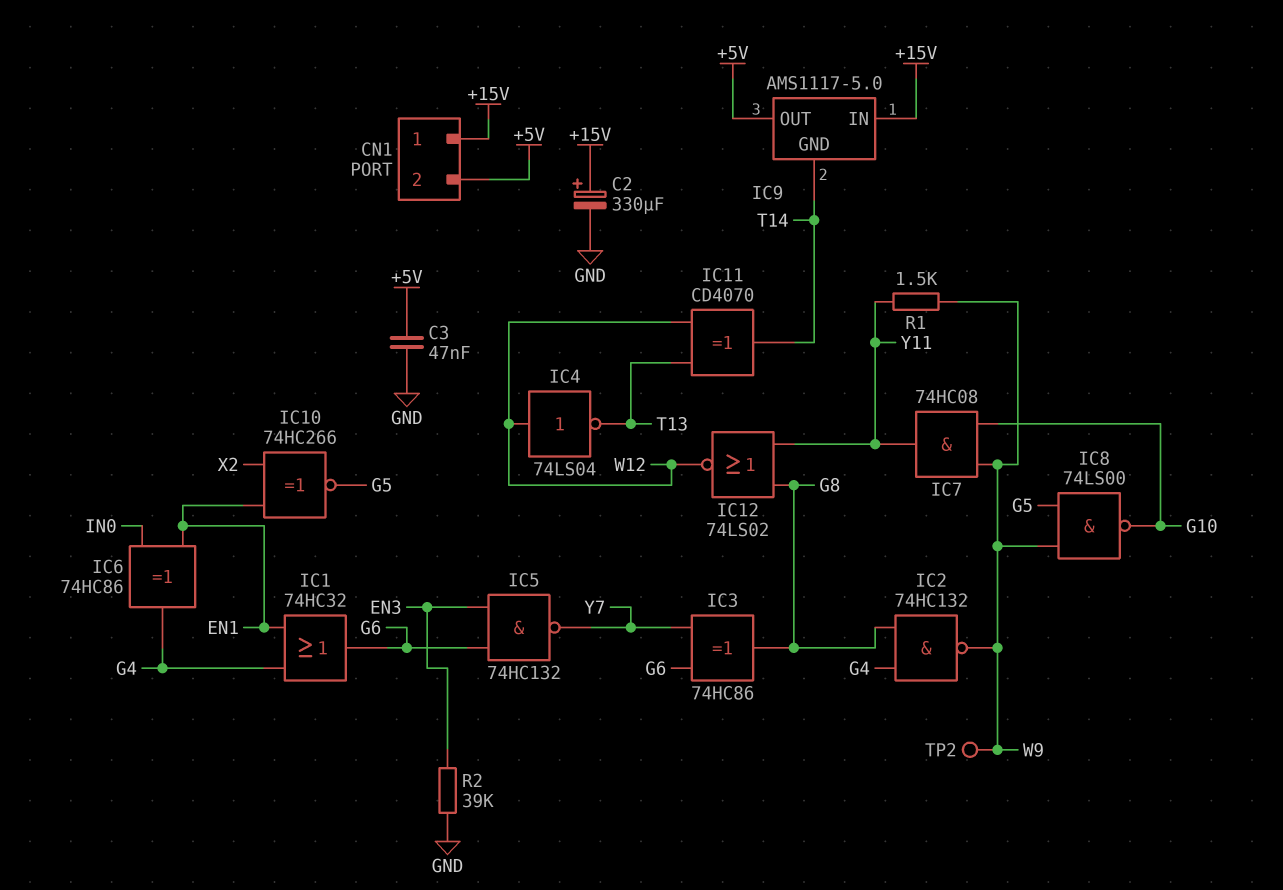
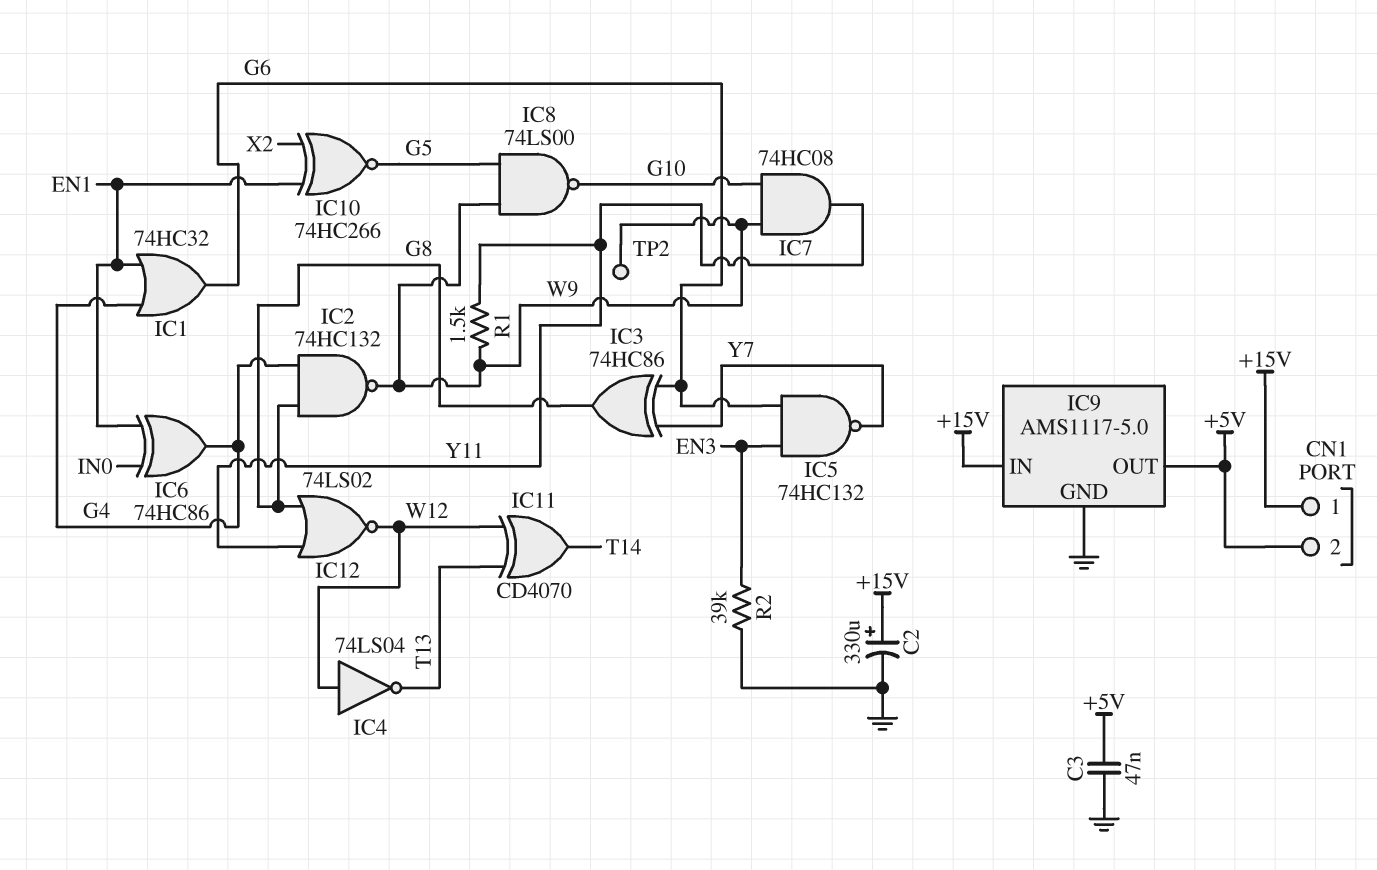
IC9 pin GND: T14 -> GND

